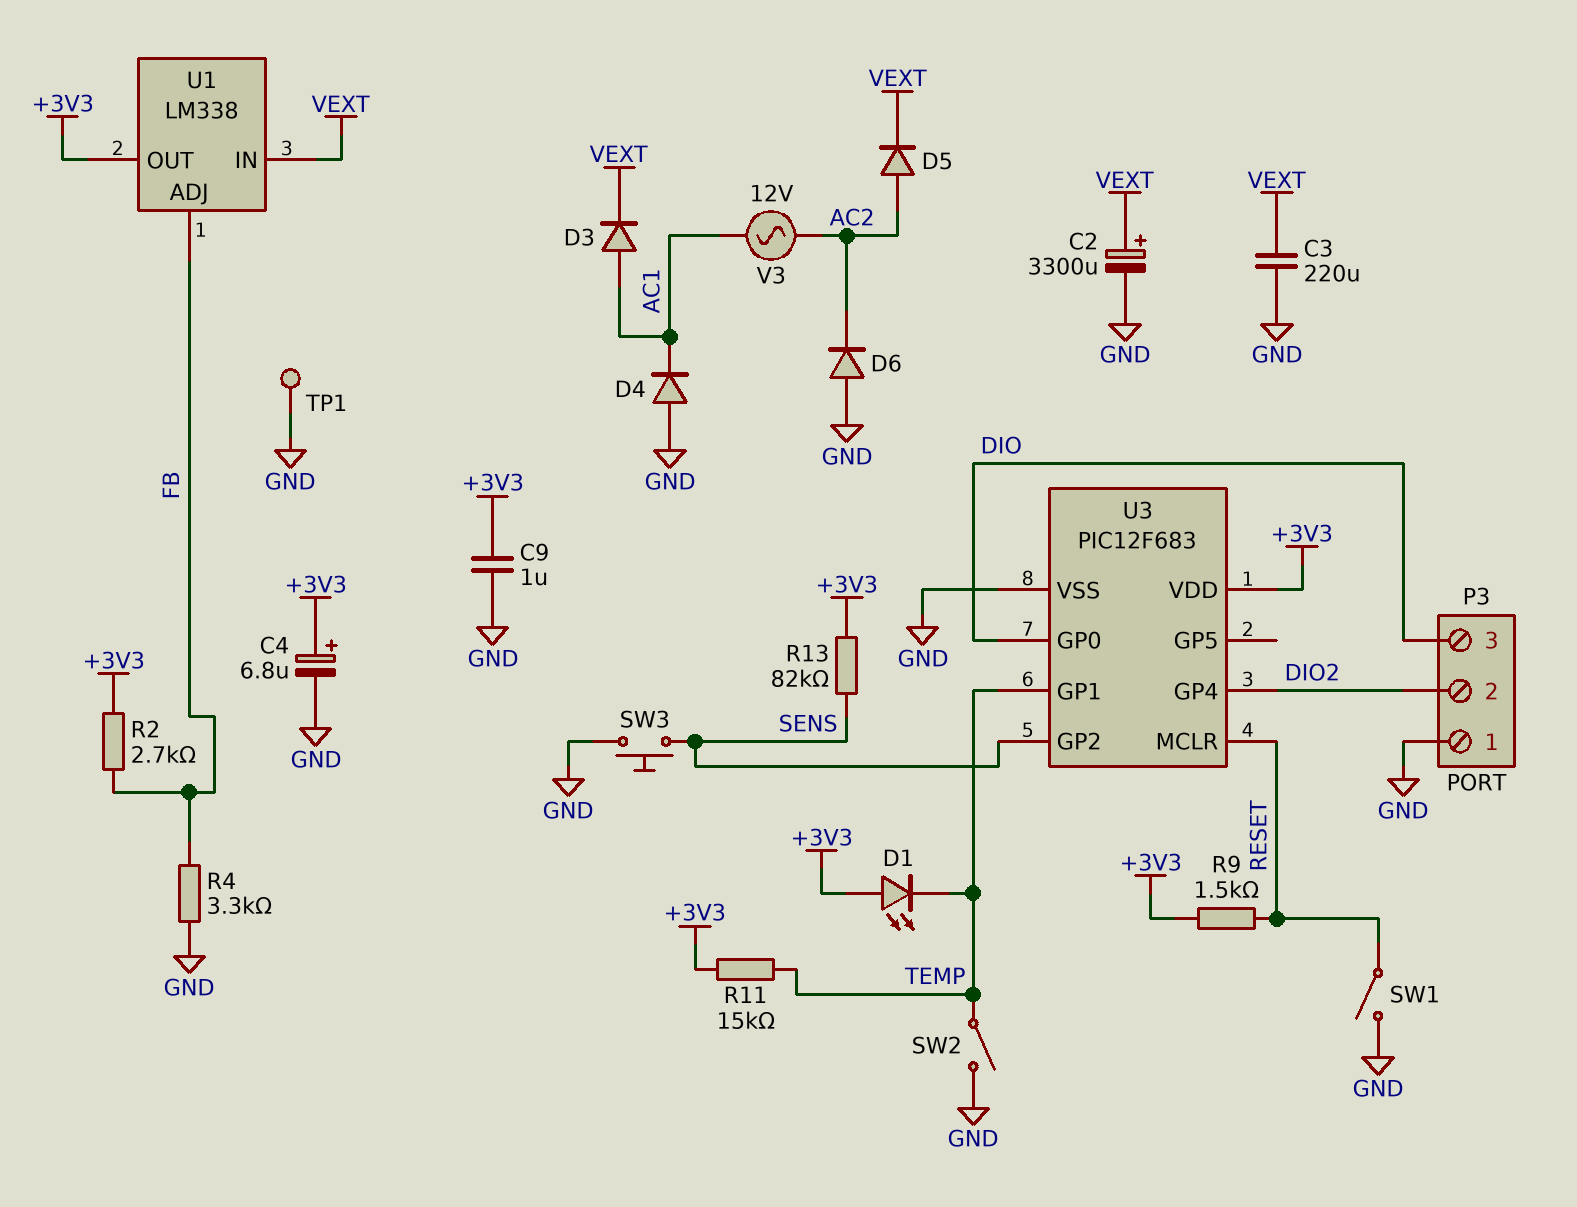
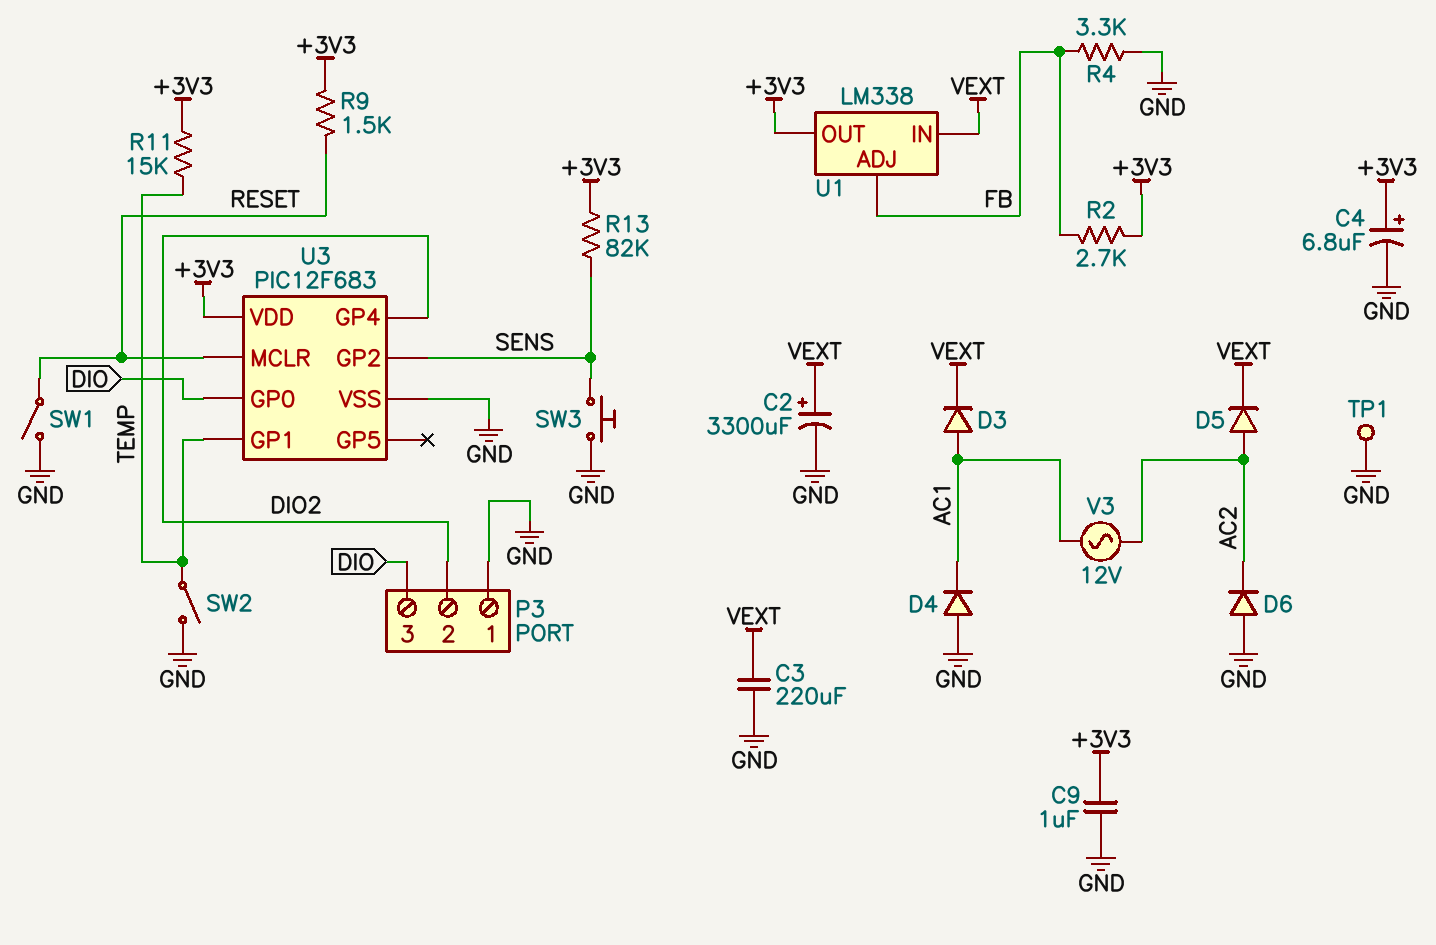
D1: LED (A +3V3, K TEMP) -> none

